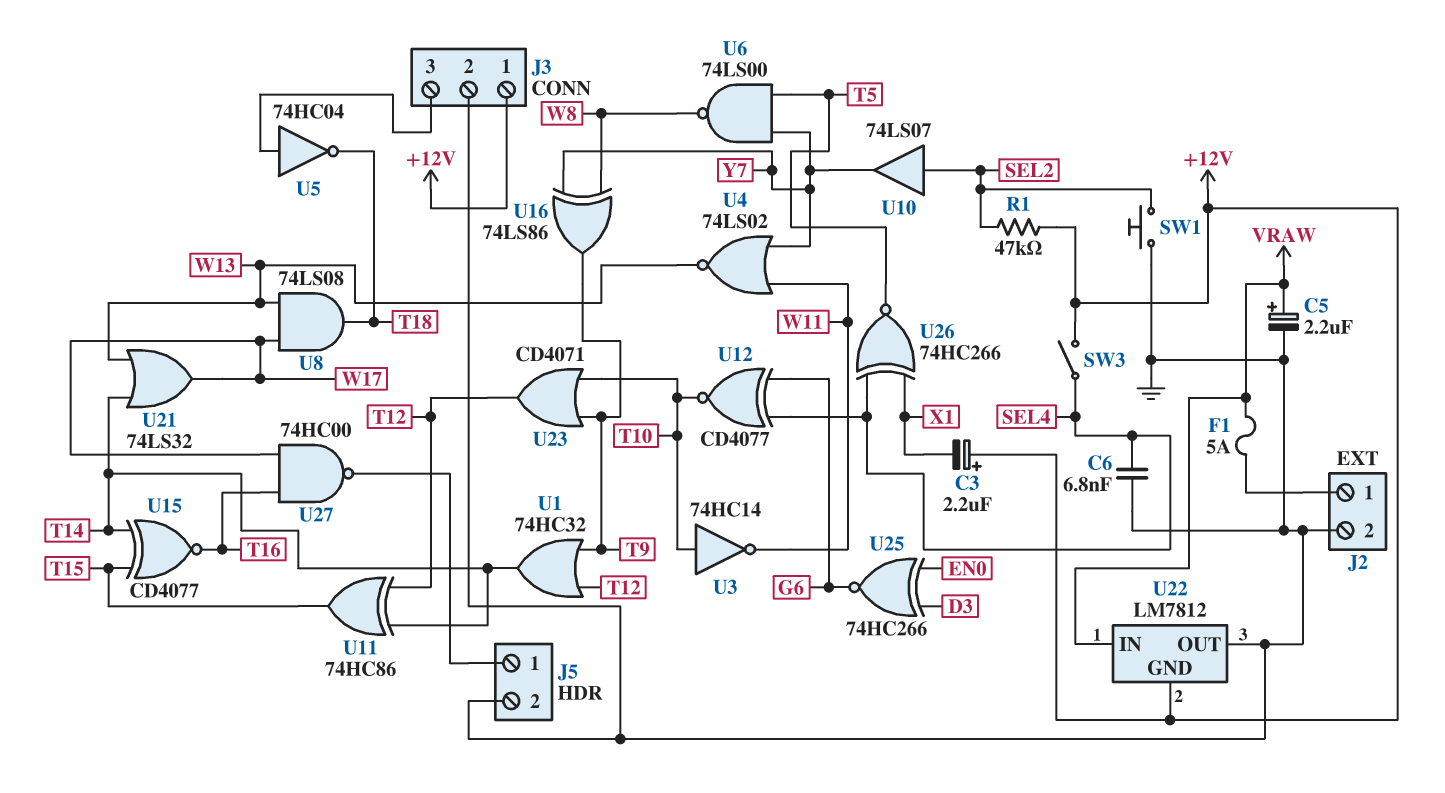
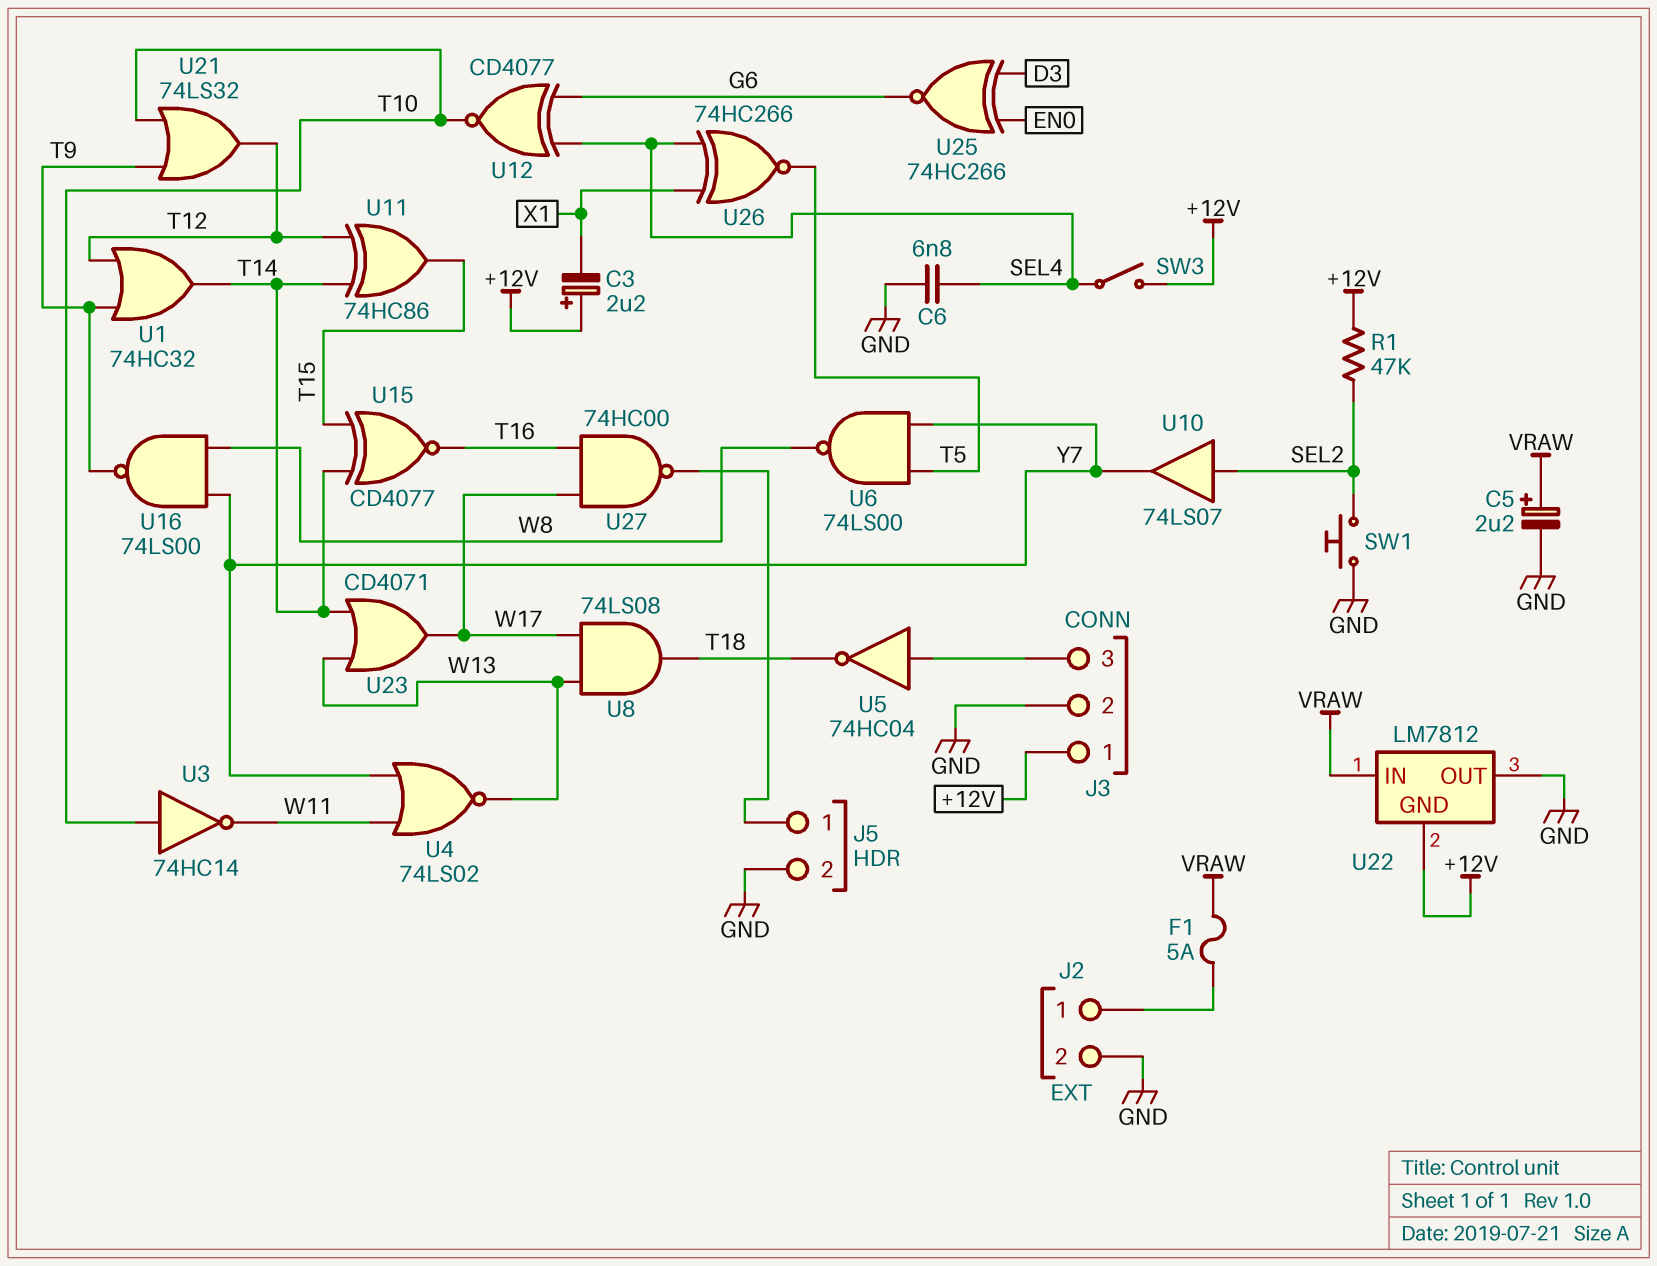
U16: XOR 74LS86 (in W8, in Y7, out T9) -> NAND 74LS00 (in W8, in Y7, out T9)
U21: OR 74LS32 (in T14, in W13, out W17) -> OR 74LS32 (in T9, in T10, out T12)
U23: OR CD4071 (in T9, in T10, out T12) -> OR CD4071 (in T14, in W13, out W17)

